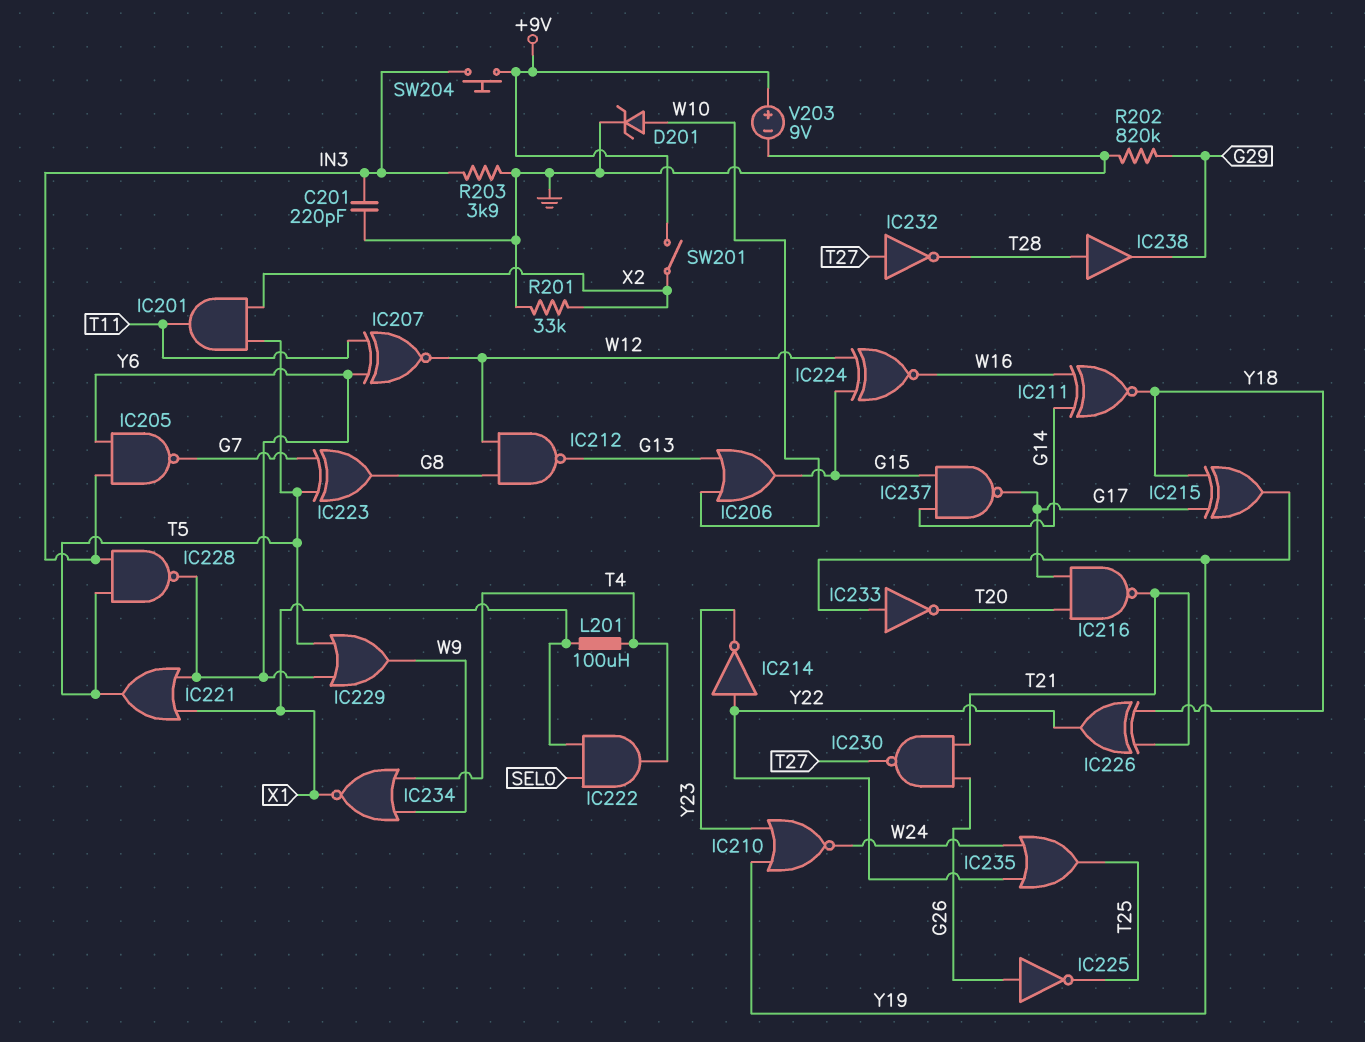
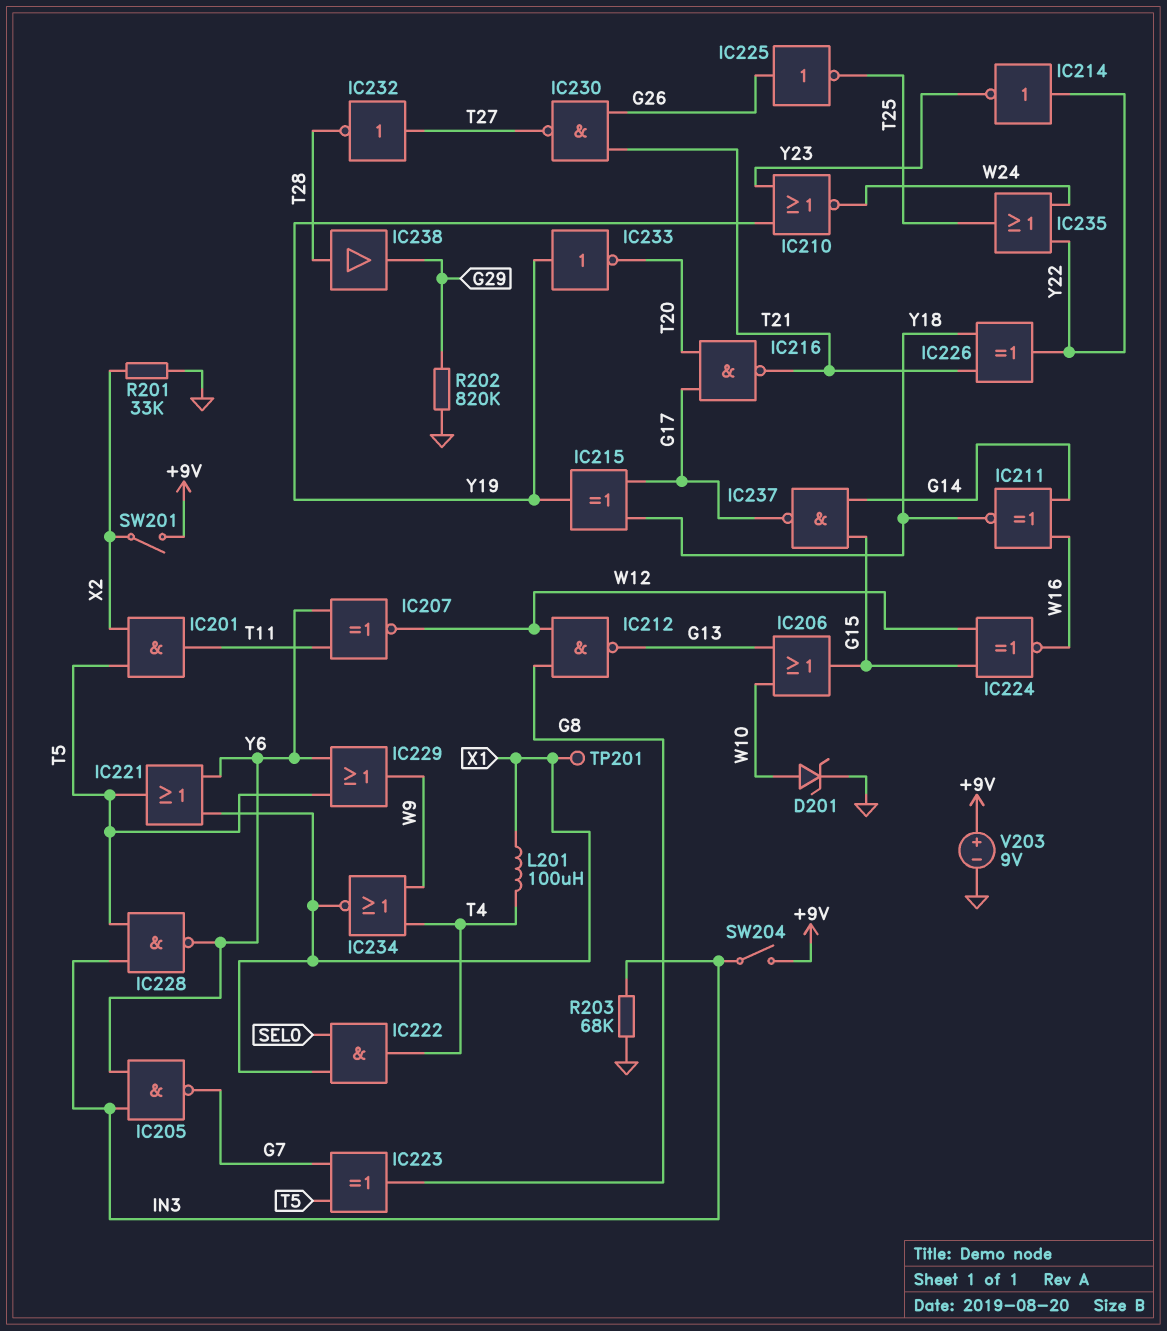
C201: 220pF (GND, IN3) -> none
R203: 3.9k (GND, IN3) -> 68k (GND, IN3)
SW204: button (+9V, IN3) -> switch (+9V, IN3)
TP201: none -> test point (X1)

